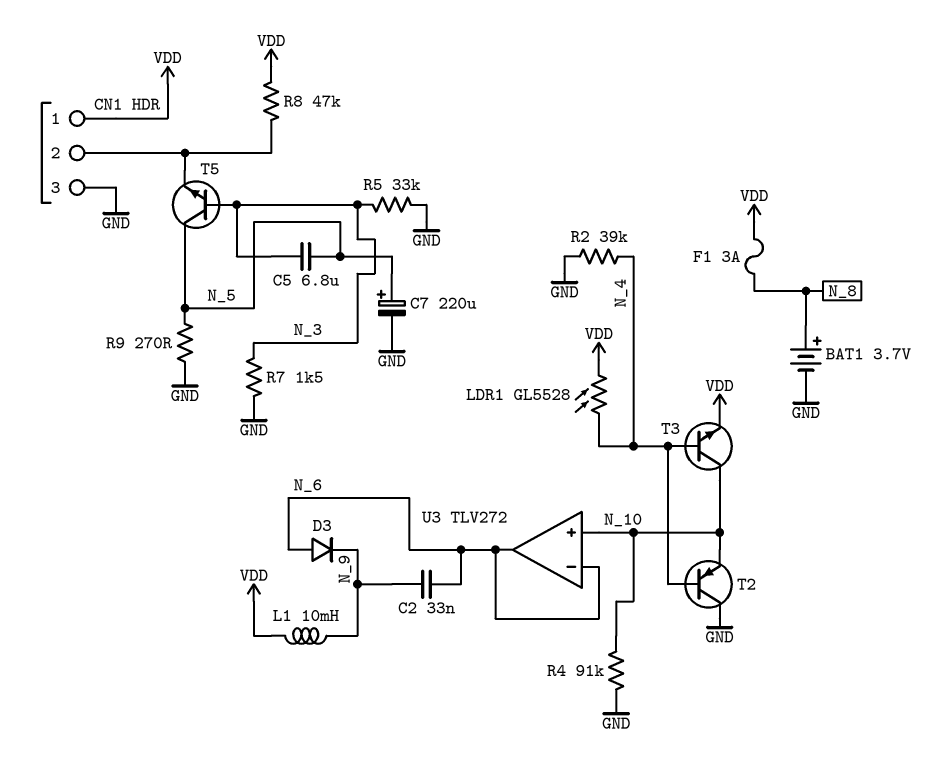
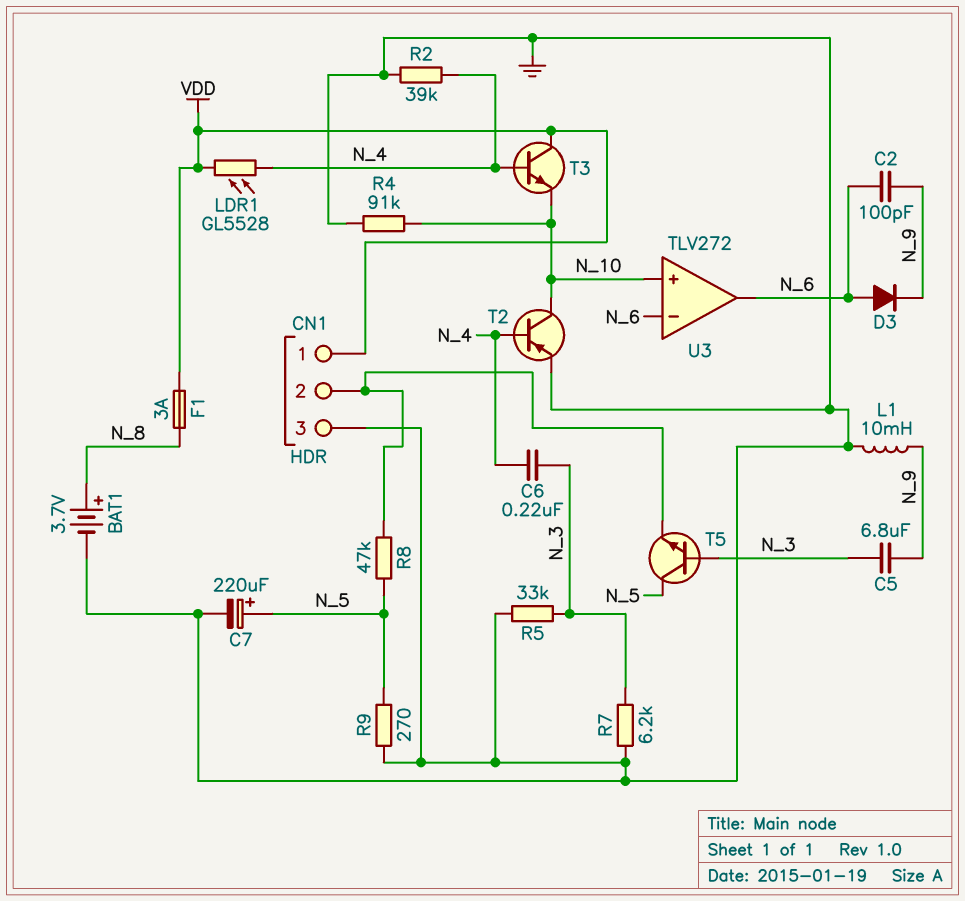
C2: 33nF (N_6, N_9) -> 100pF (N_6, N_9)
C5: 6.8uF (N_3, N_5) -> 6.8uF (N_3, N_9)
C6: none -> 220nF (N_3, N_4)
L1: 10mH (N_9, VDD) -> 10mH (GND, N_9)
R7: 1.5k (GND, N_3) -> 6.2k (GND, N_3)
R8: 47k (CN1/2, VDD) -> 47k (CN1/2, N_5)
T2: PNP (B N_4, C GND, E N_10) -> PNP (B N_4, C N_10, E GND)
T3: NPN (B N_4, C N_10, E VDD) -> NPN (B N_4, C VDD, E N_10)

